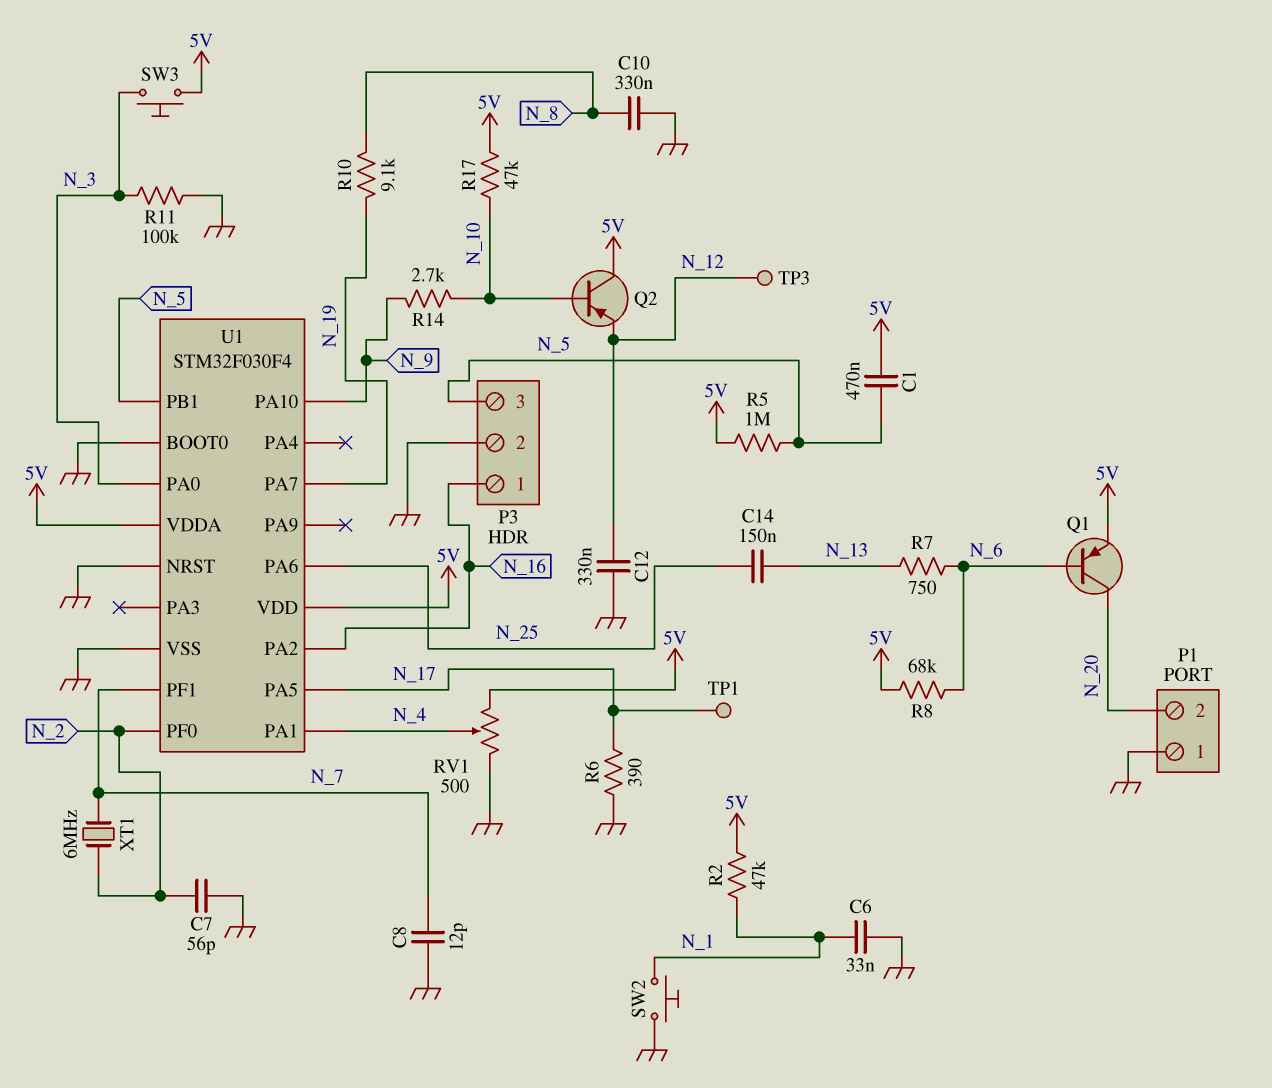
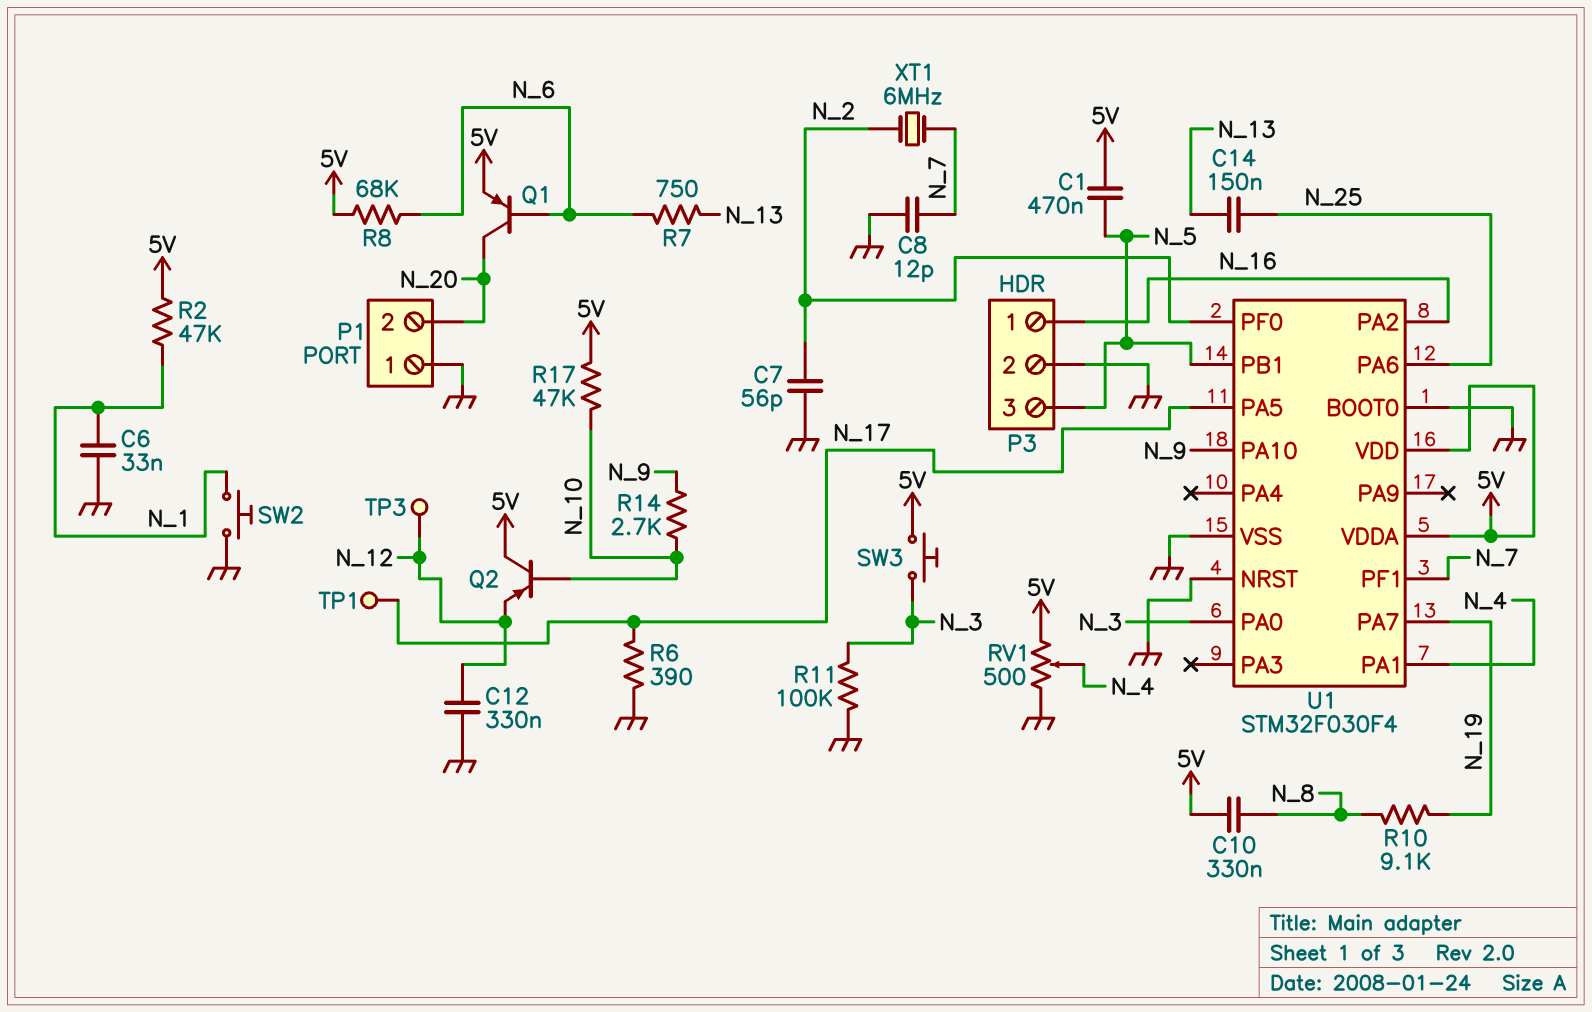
C10: 330nF (GND, N_8) -> 330nF (5V, N_8)
R5: 1M (5V, N_5) -> none

